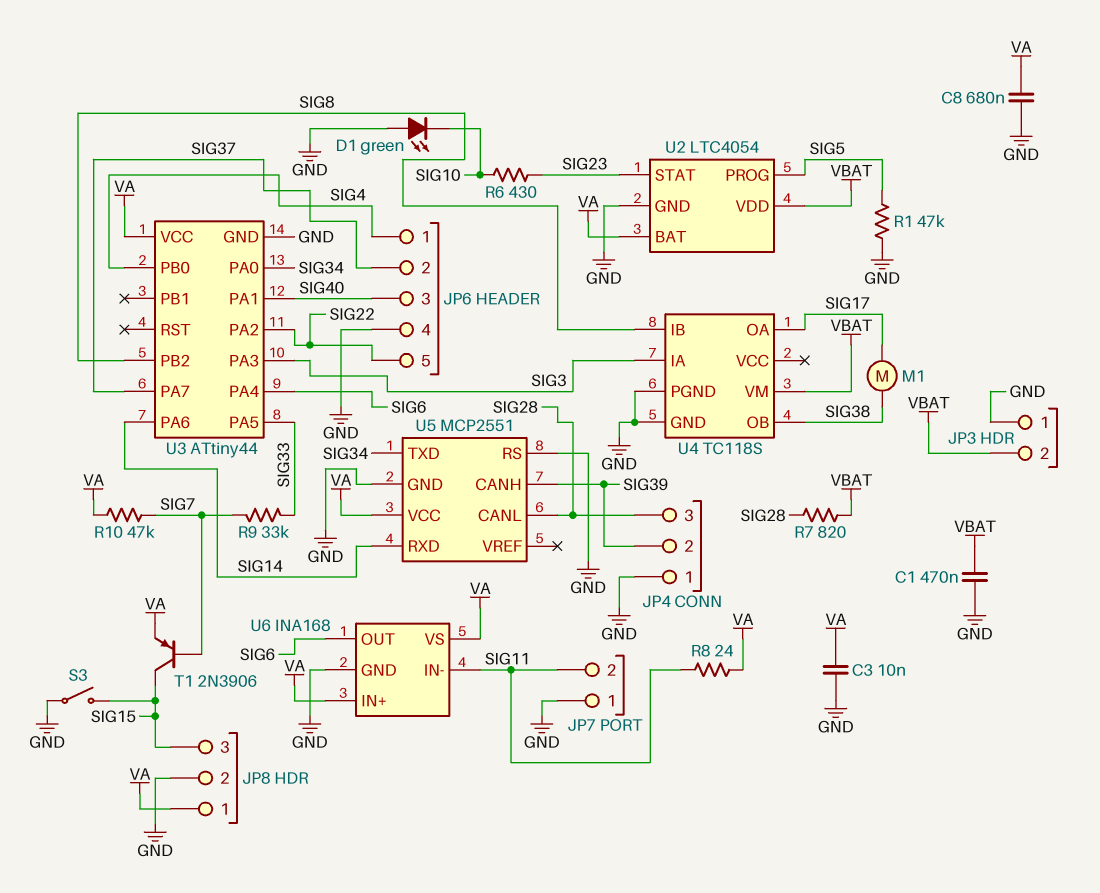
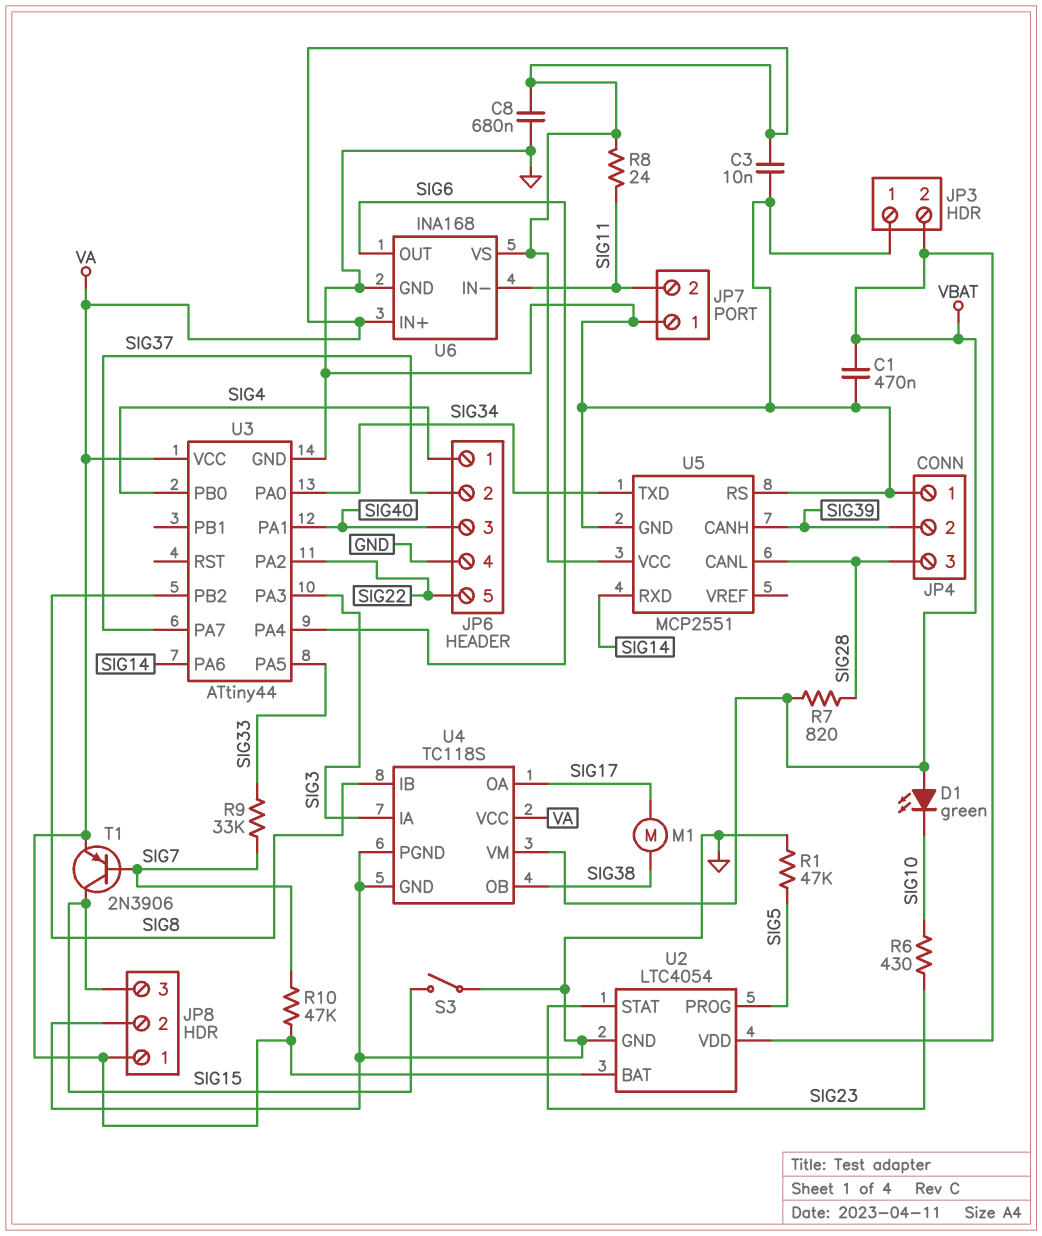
D1: LED green (A GND, K SIG10) -> LED green (A VBAT, K SIG10)
U4 pin VCC: none -> VA

